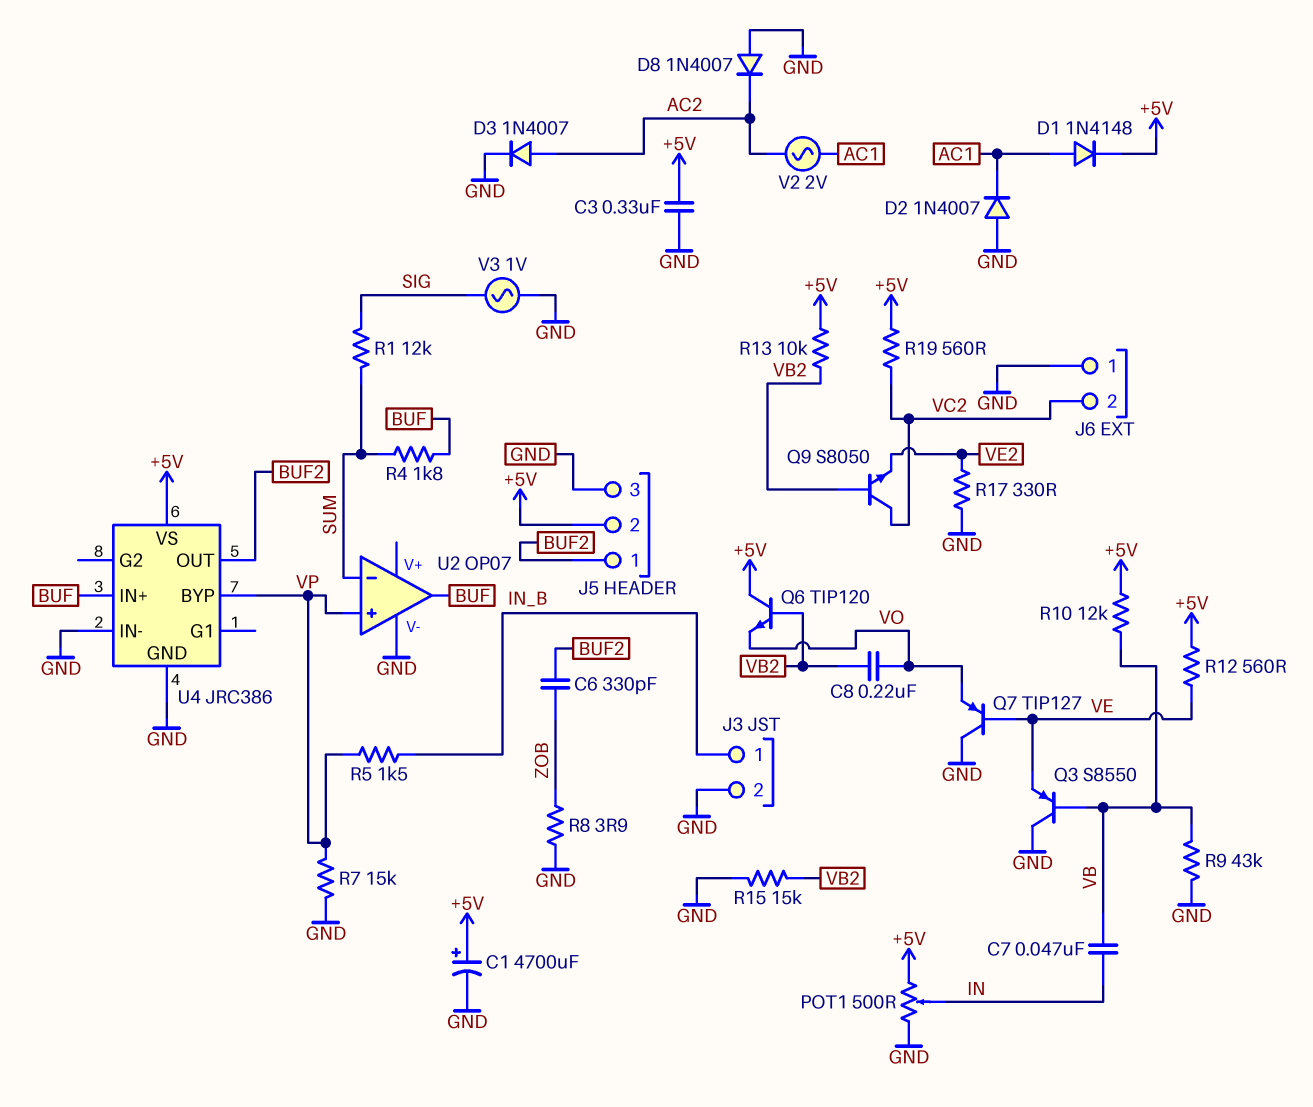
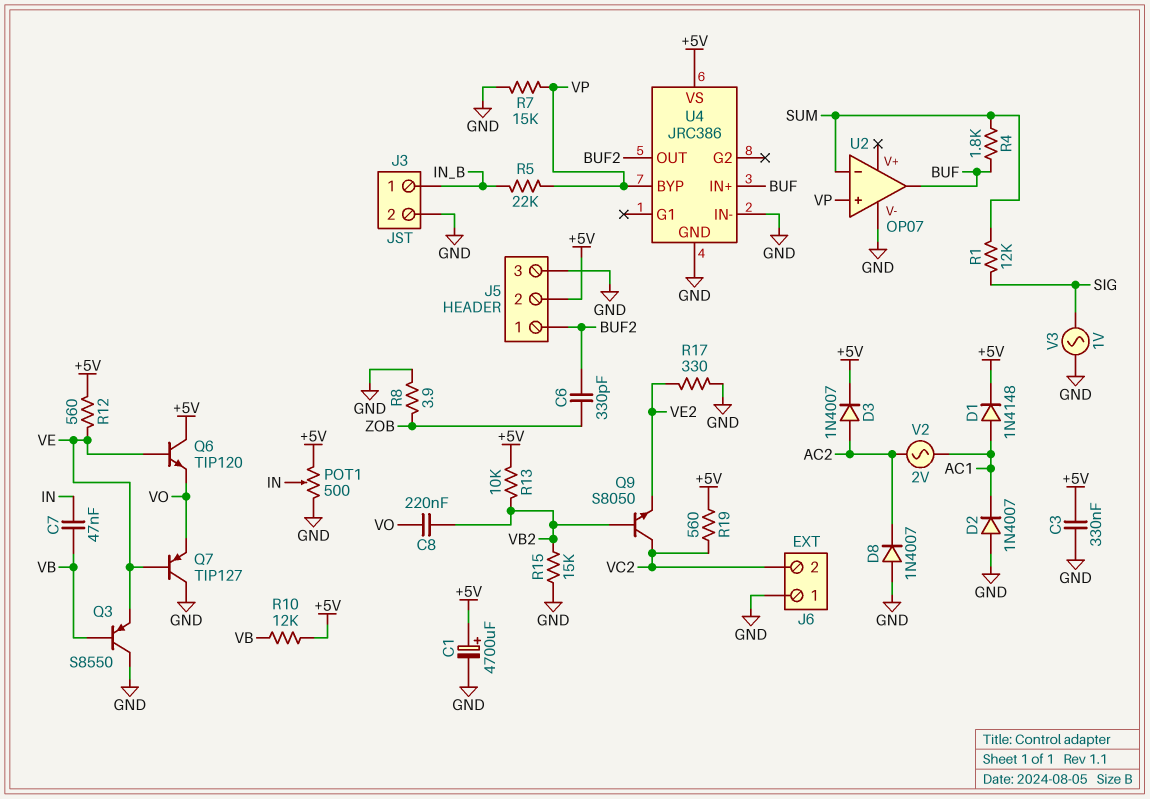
D3: diode 1N4007 (A AC2, K GND) -> diode 1N4007 (A AC2, K +5V)
Q6: NPN TIP120 (B VB2, C +5V, E VO) -> NPN TIP120 (B VE, C +5V, E VO)
R5: 1.5k (IN_B, VP) -> 22k (IN_B, VP)
R9: 43k (GND, VB) -> none

